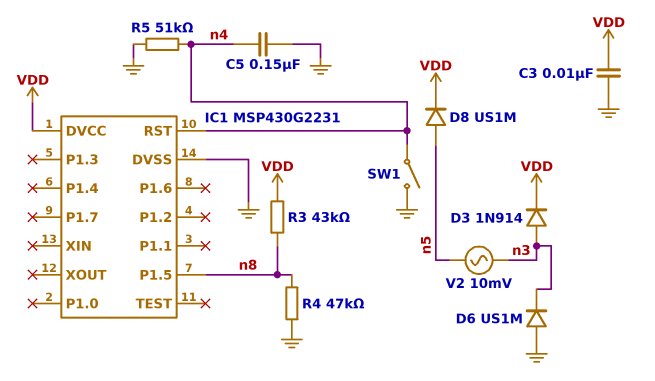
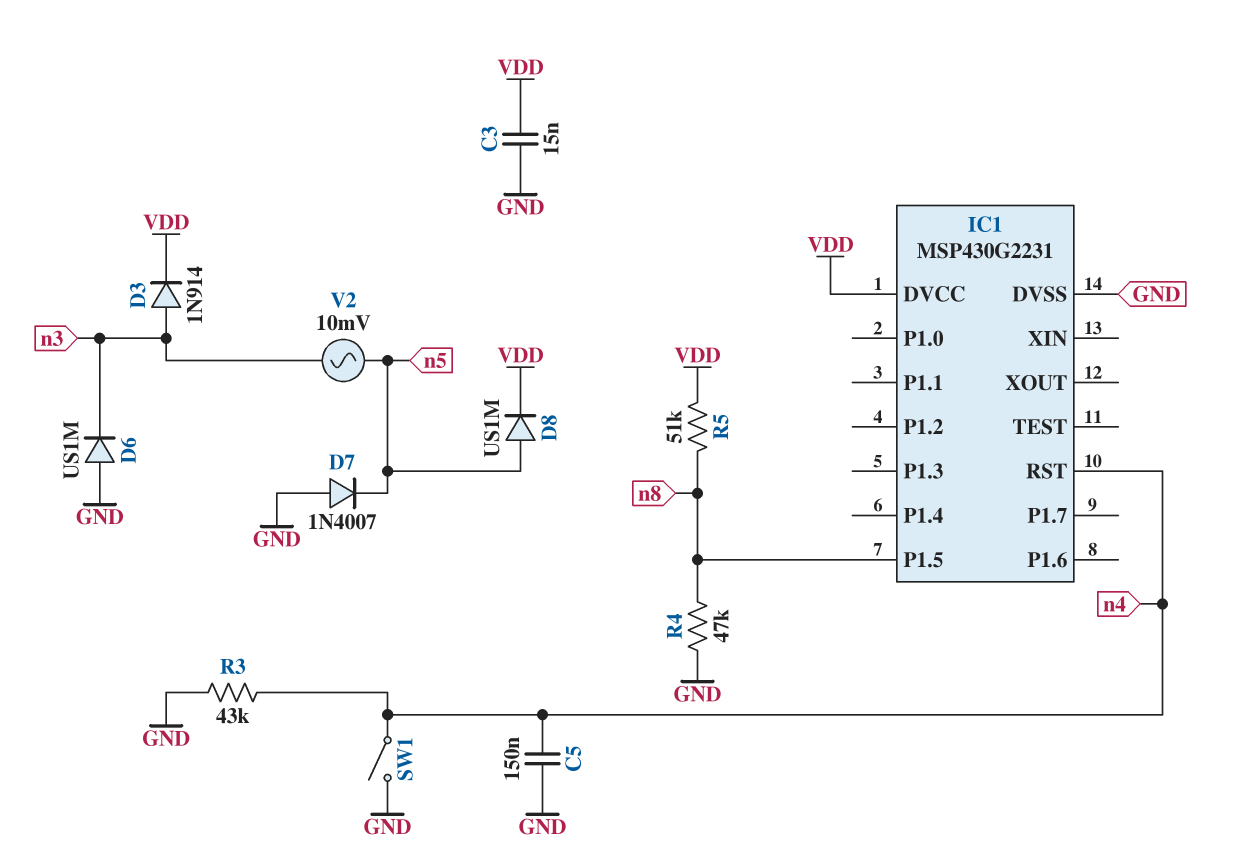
C3: 10nF (GND, VDD) -> 15nF (GND, VDD)
D7: none -> diode 1N4007 (A GND, K n5)
R3: 43k (VDD, n8) -> 43k (GND, n4)
R5: 51k (GND, n4) -> 51k (VDD, n8)

